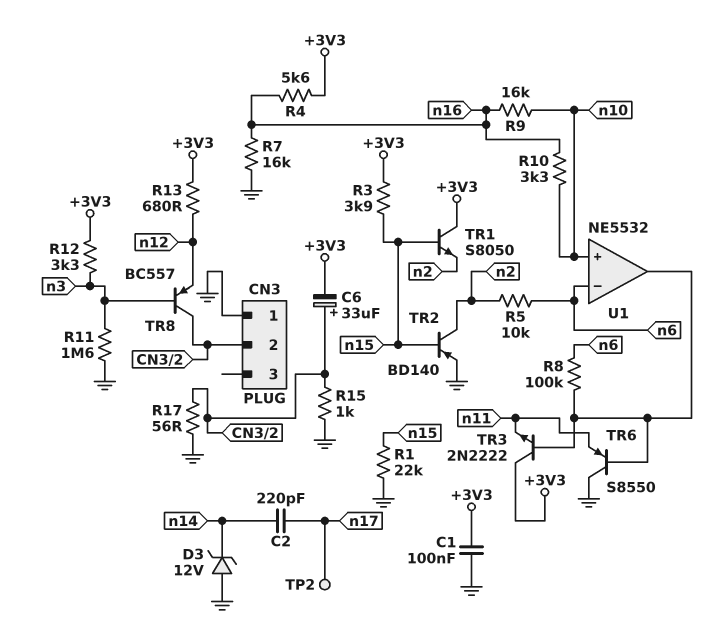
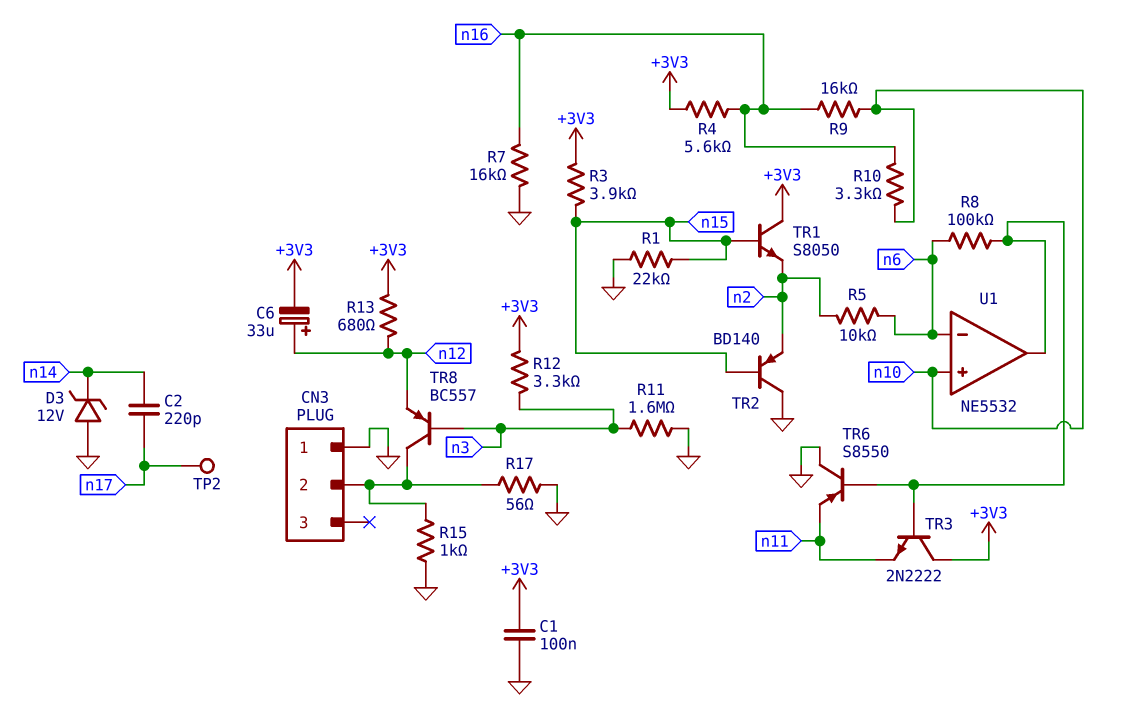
C6: 33uF (plus CN3/2, minus +3V3) -> 33uF (plus n12, minus +3V3)
TR2: PNP BD140 (B n15, C n2, E GND) -> PNP BD140 (B n15, C GND, E n2)

